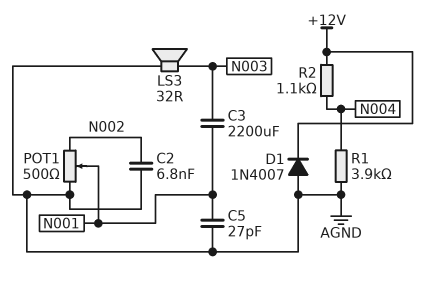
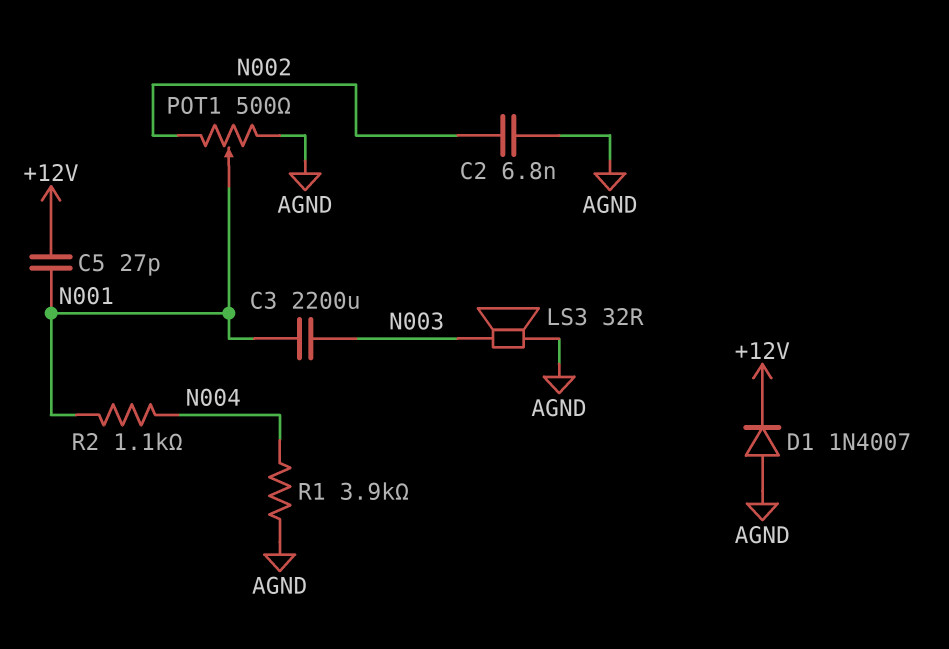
C5: 27pF (AGND, N001) -> 27pF (+12V, N001)
R2: 1.1k (+12V, N004) -> 1.1k (N001, N004)

